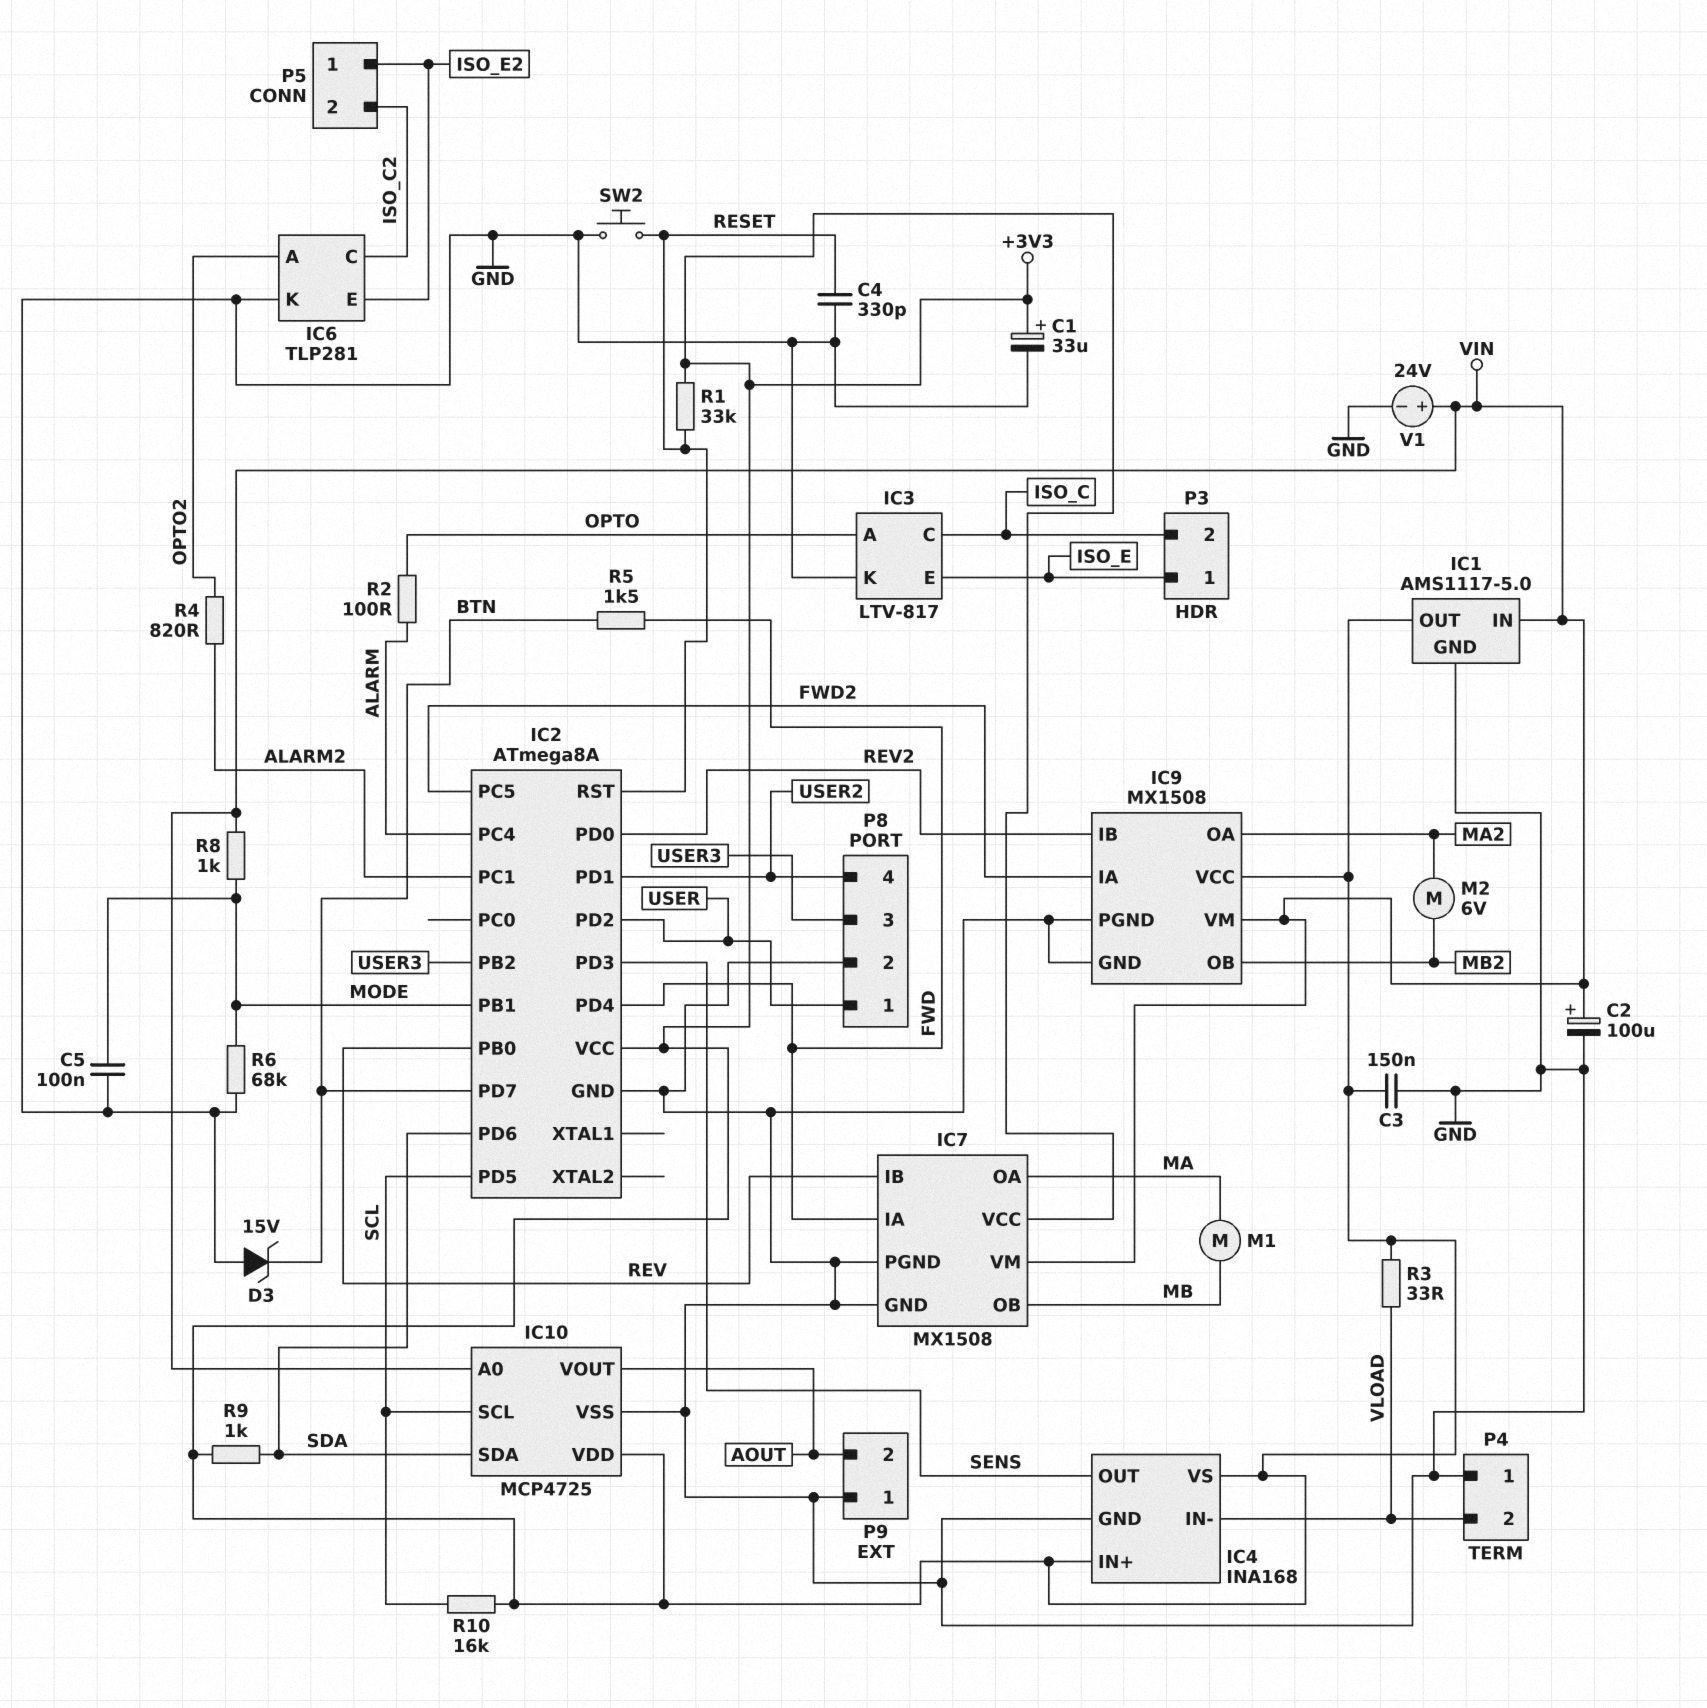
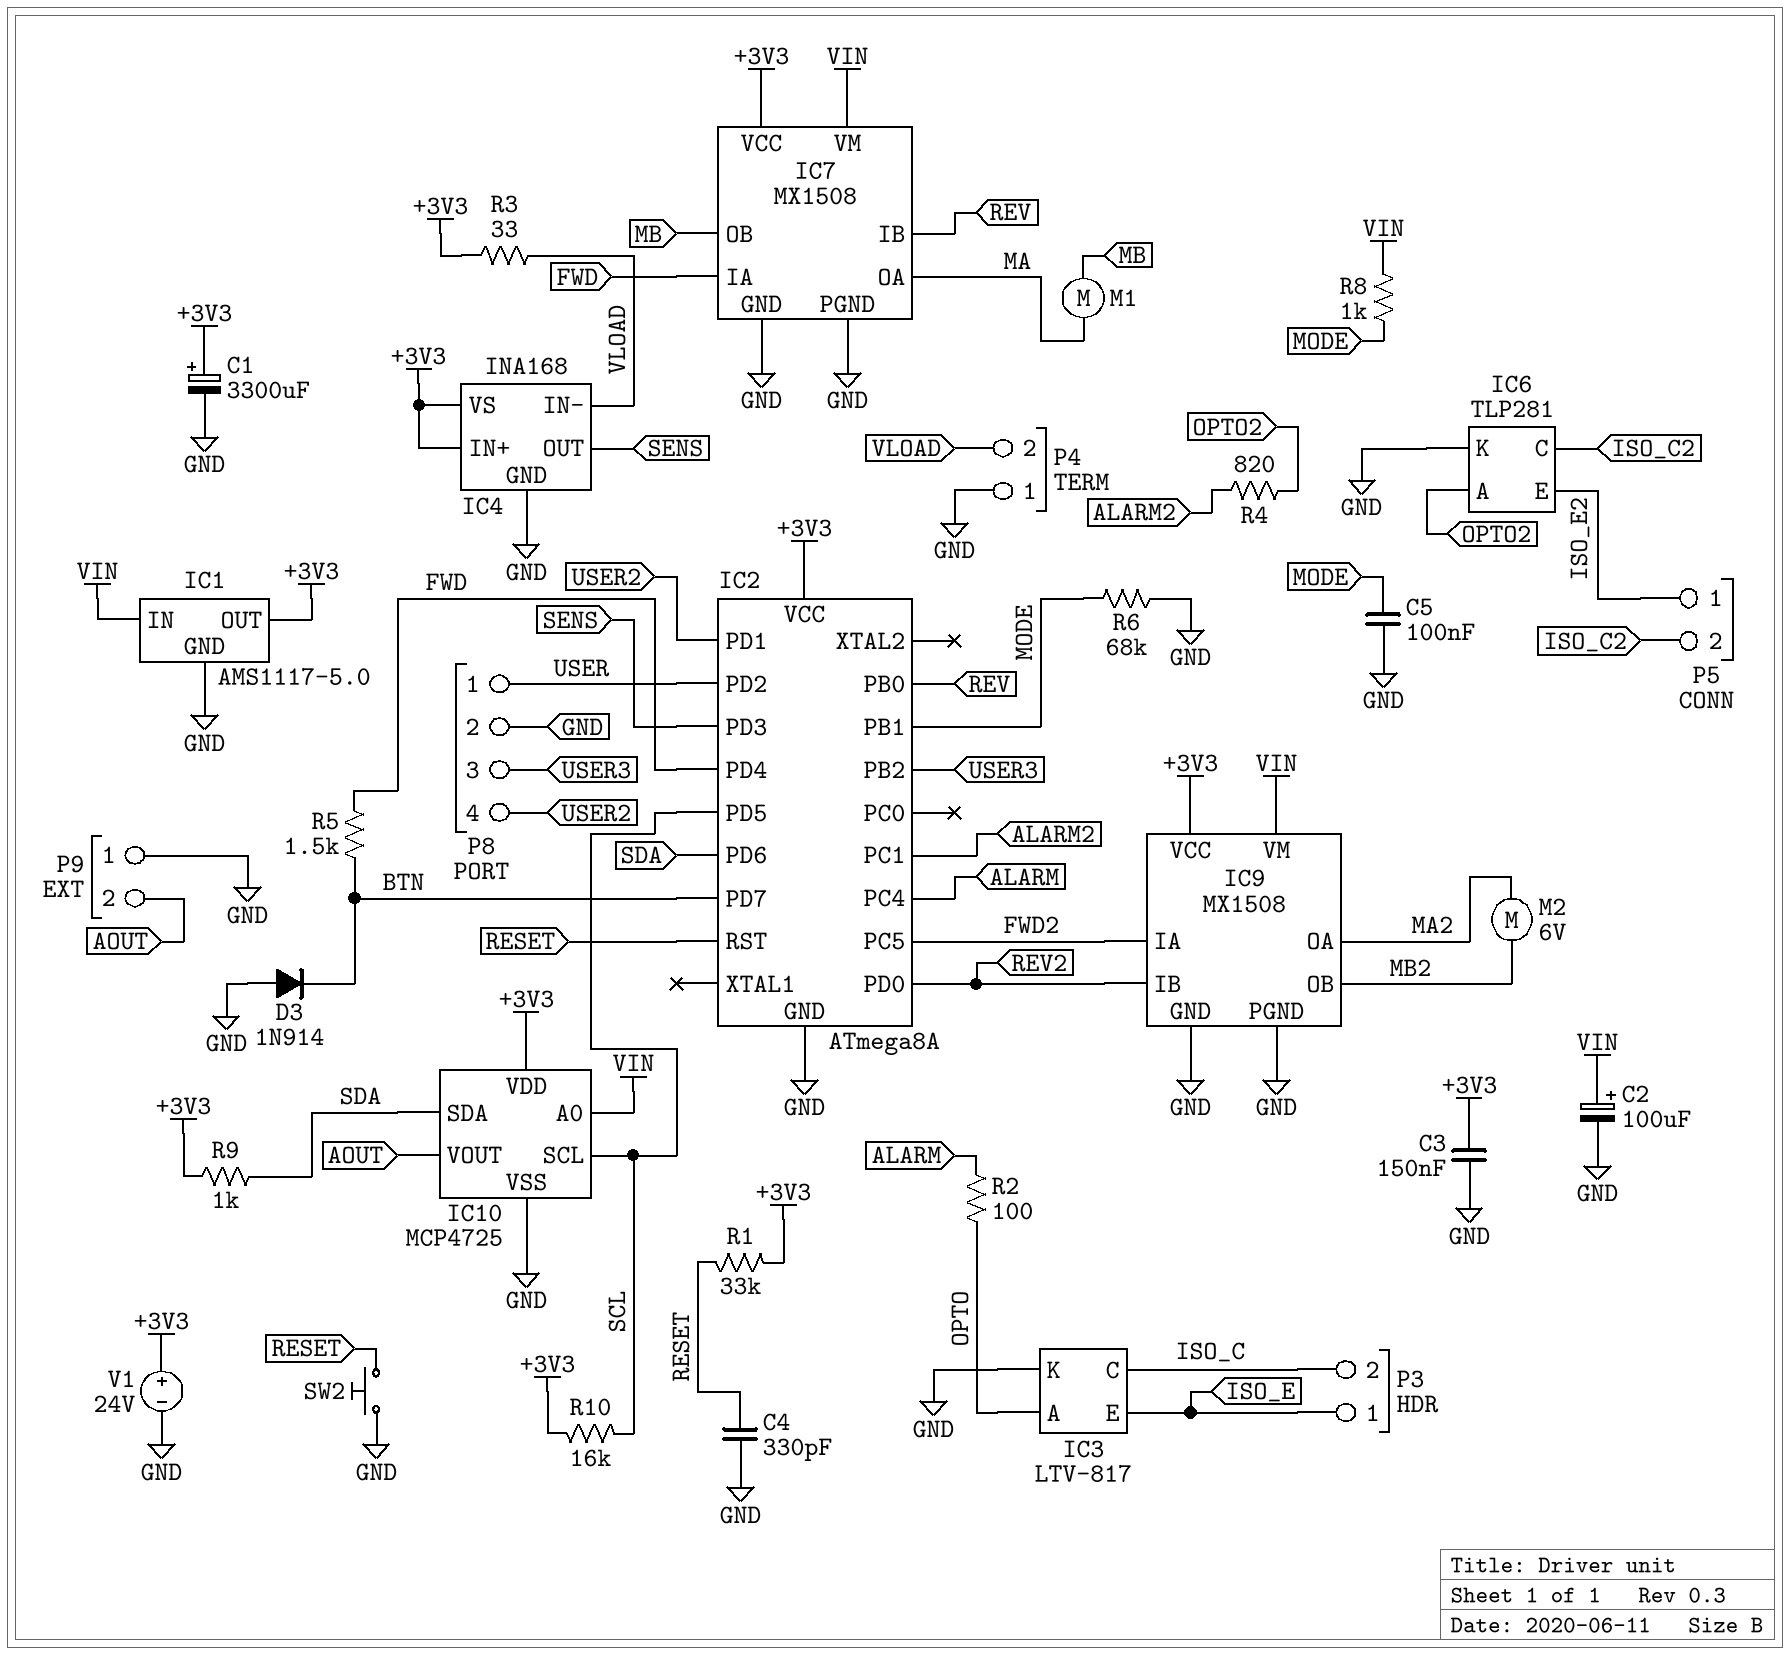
C1: 33uF (plus +3V3, minus GND) -> 3300uF (plus +3V3, minus GND)
D3: zener 15V (A GND, K BTN) -> diode 1N914 (A GND, K BTN)
V1: 24V (plus VIN, minus GND) -> 24V (plus +3V3, minus GND)

